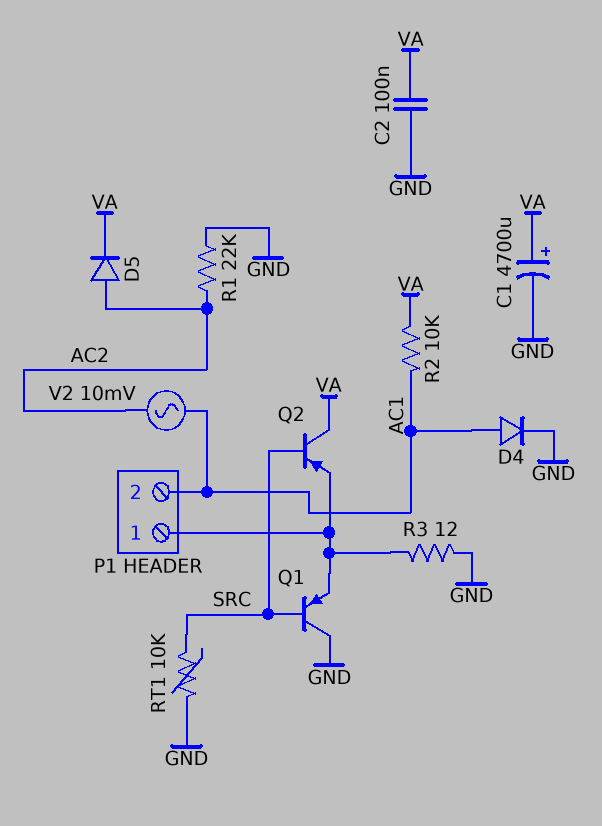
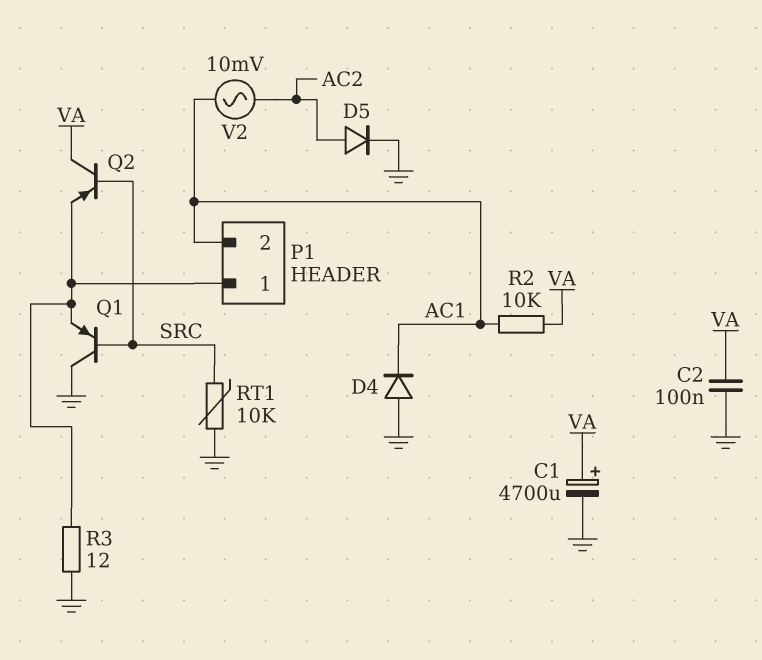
D4: diode (A AC1, K GND) -> diode (A GND, K AC1)
D5: diode (A AC2, K VA) -> diode (A AC2, K GND)
R1: 22k (AC2, GND) -> none

